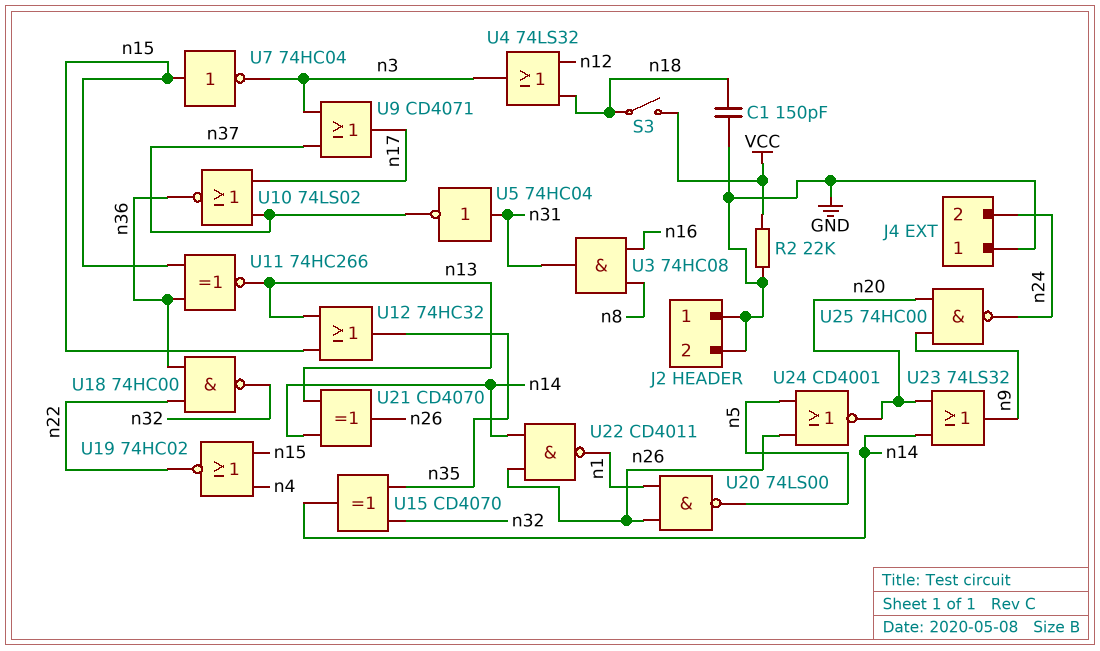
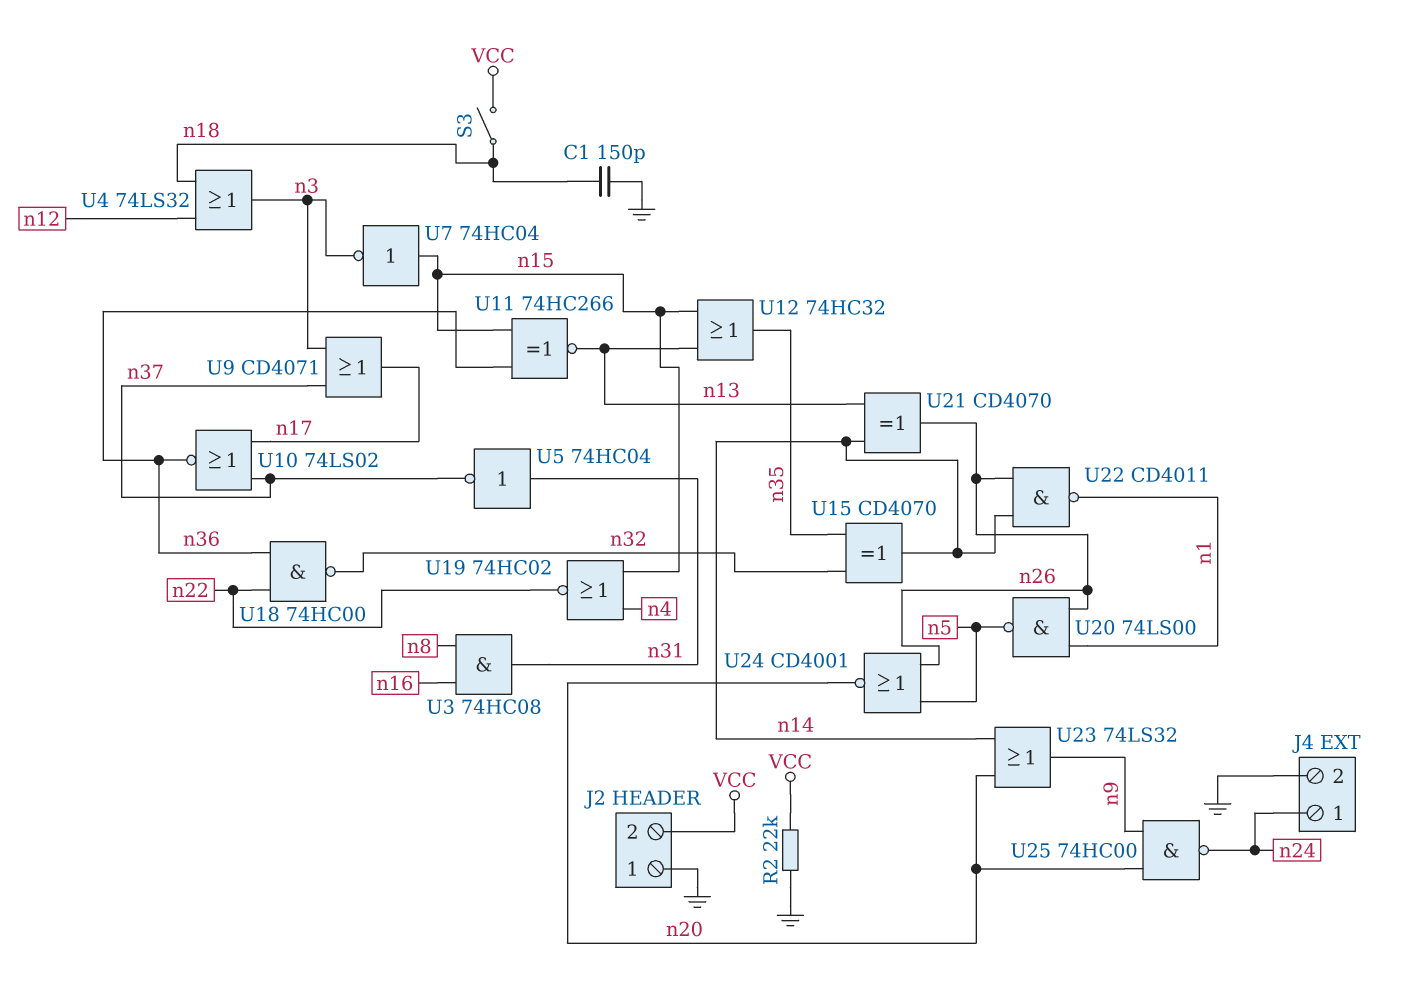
J2 pin 2: GND -> VCC
J4 pin 1: GND -> n24
J4 pin 2: n24 -> GND

